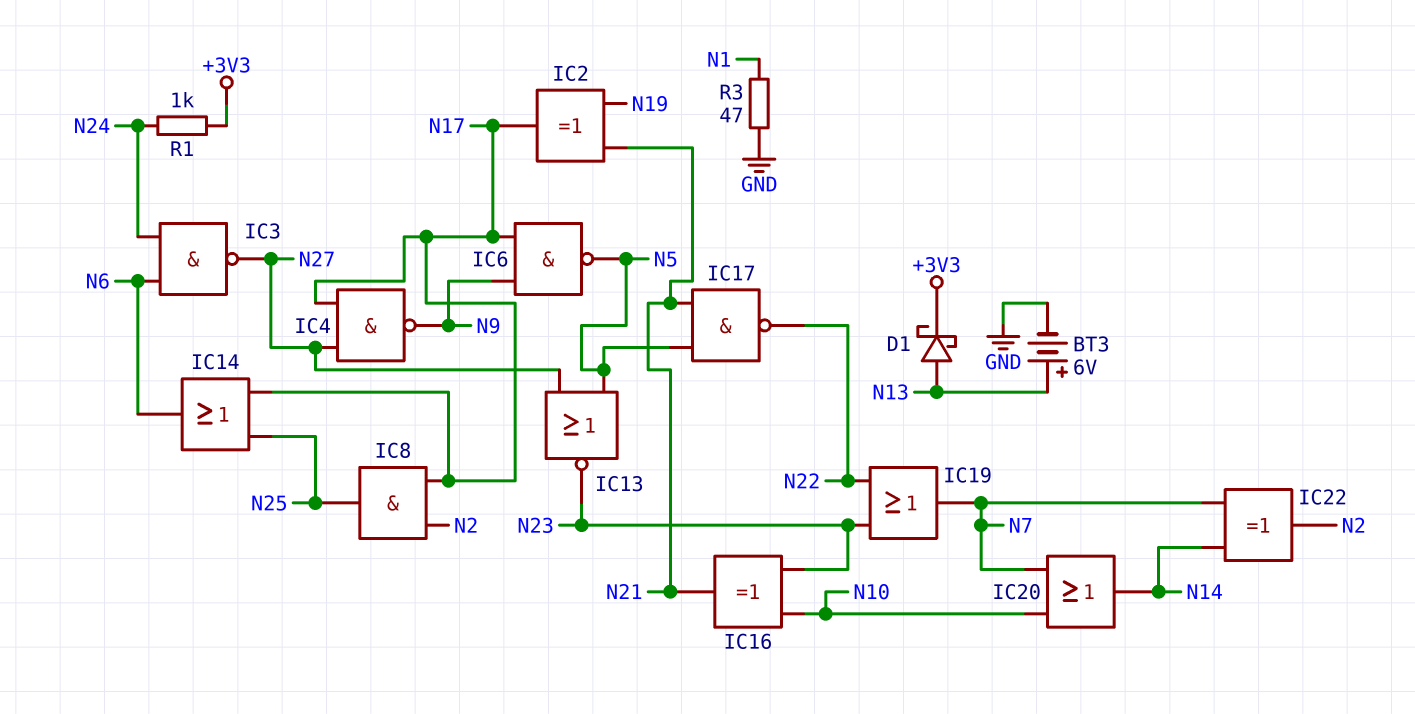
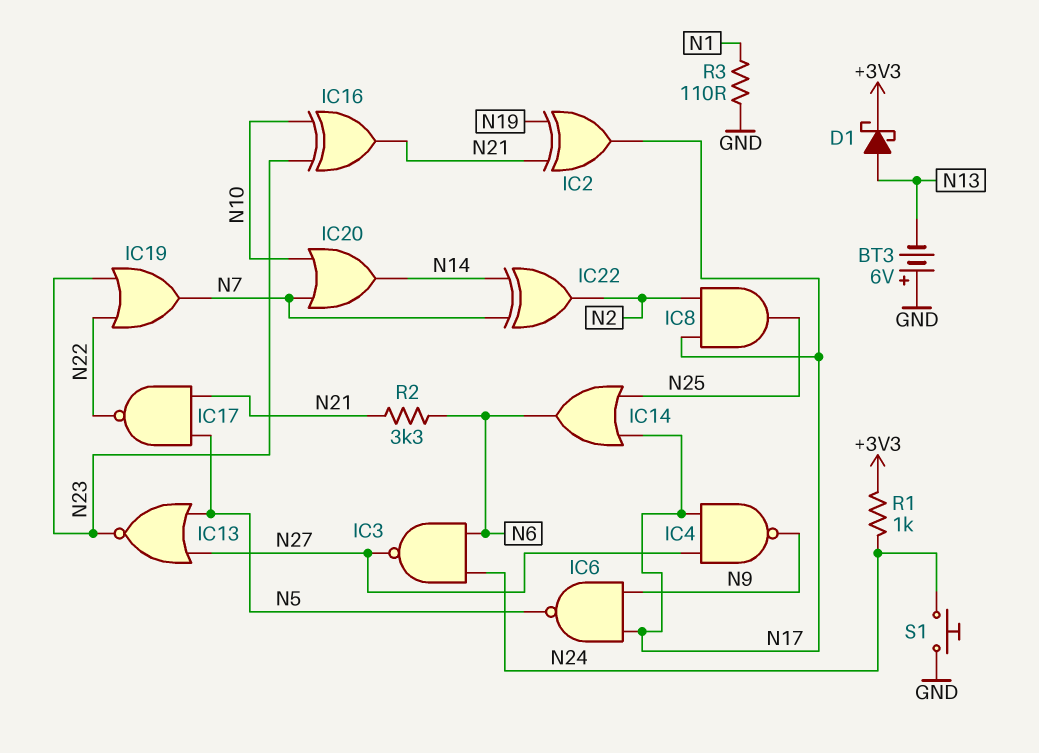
BT3: 6V (plus N13, minus GND) -> 6V (plus GND, minus N13)
R2: none -> 3.3k (N6, N21)
R3: 47 (GND, N1) -> 110 (GND, N1)
S1: none -> button (GND, N24)

